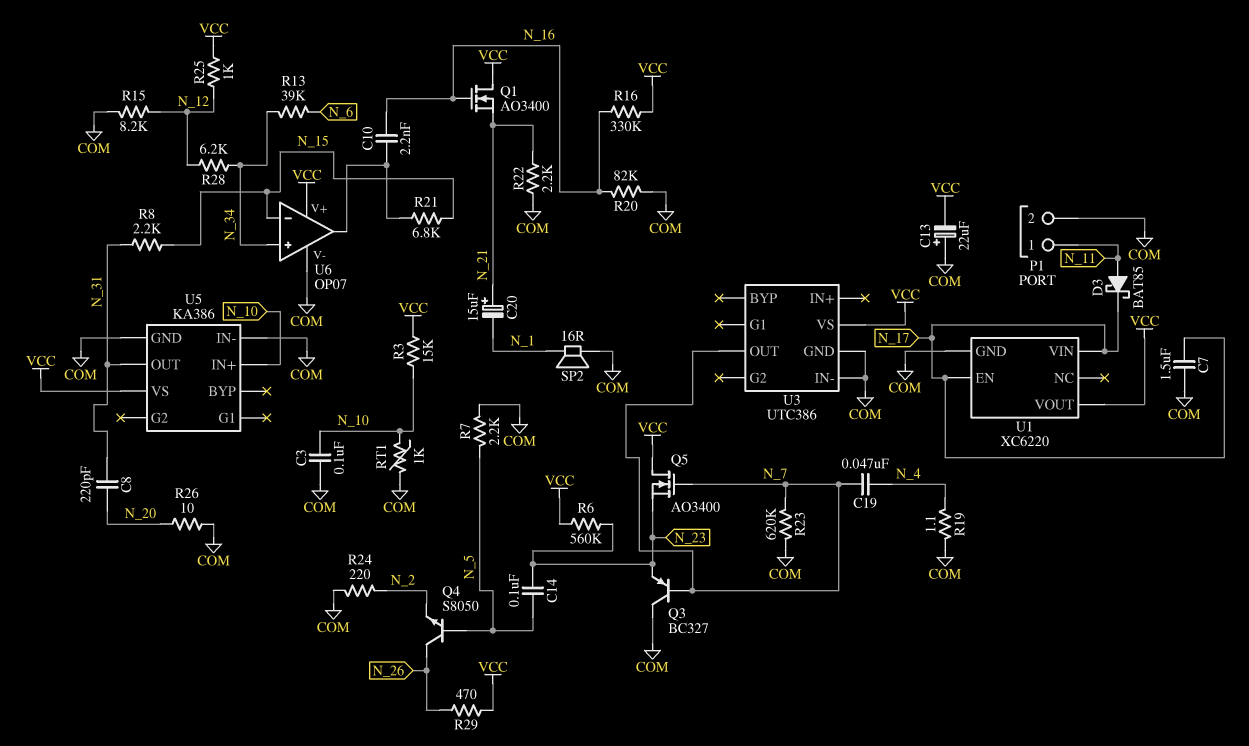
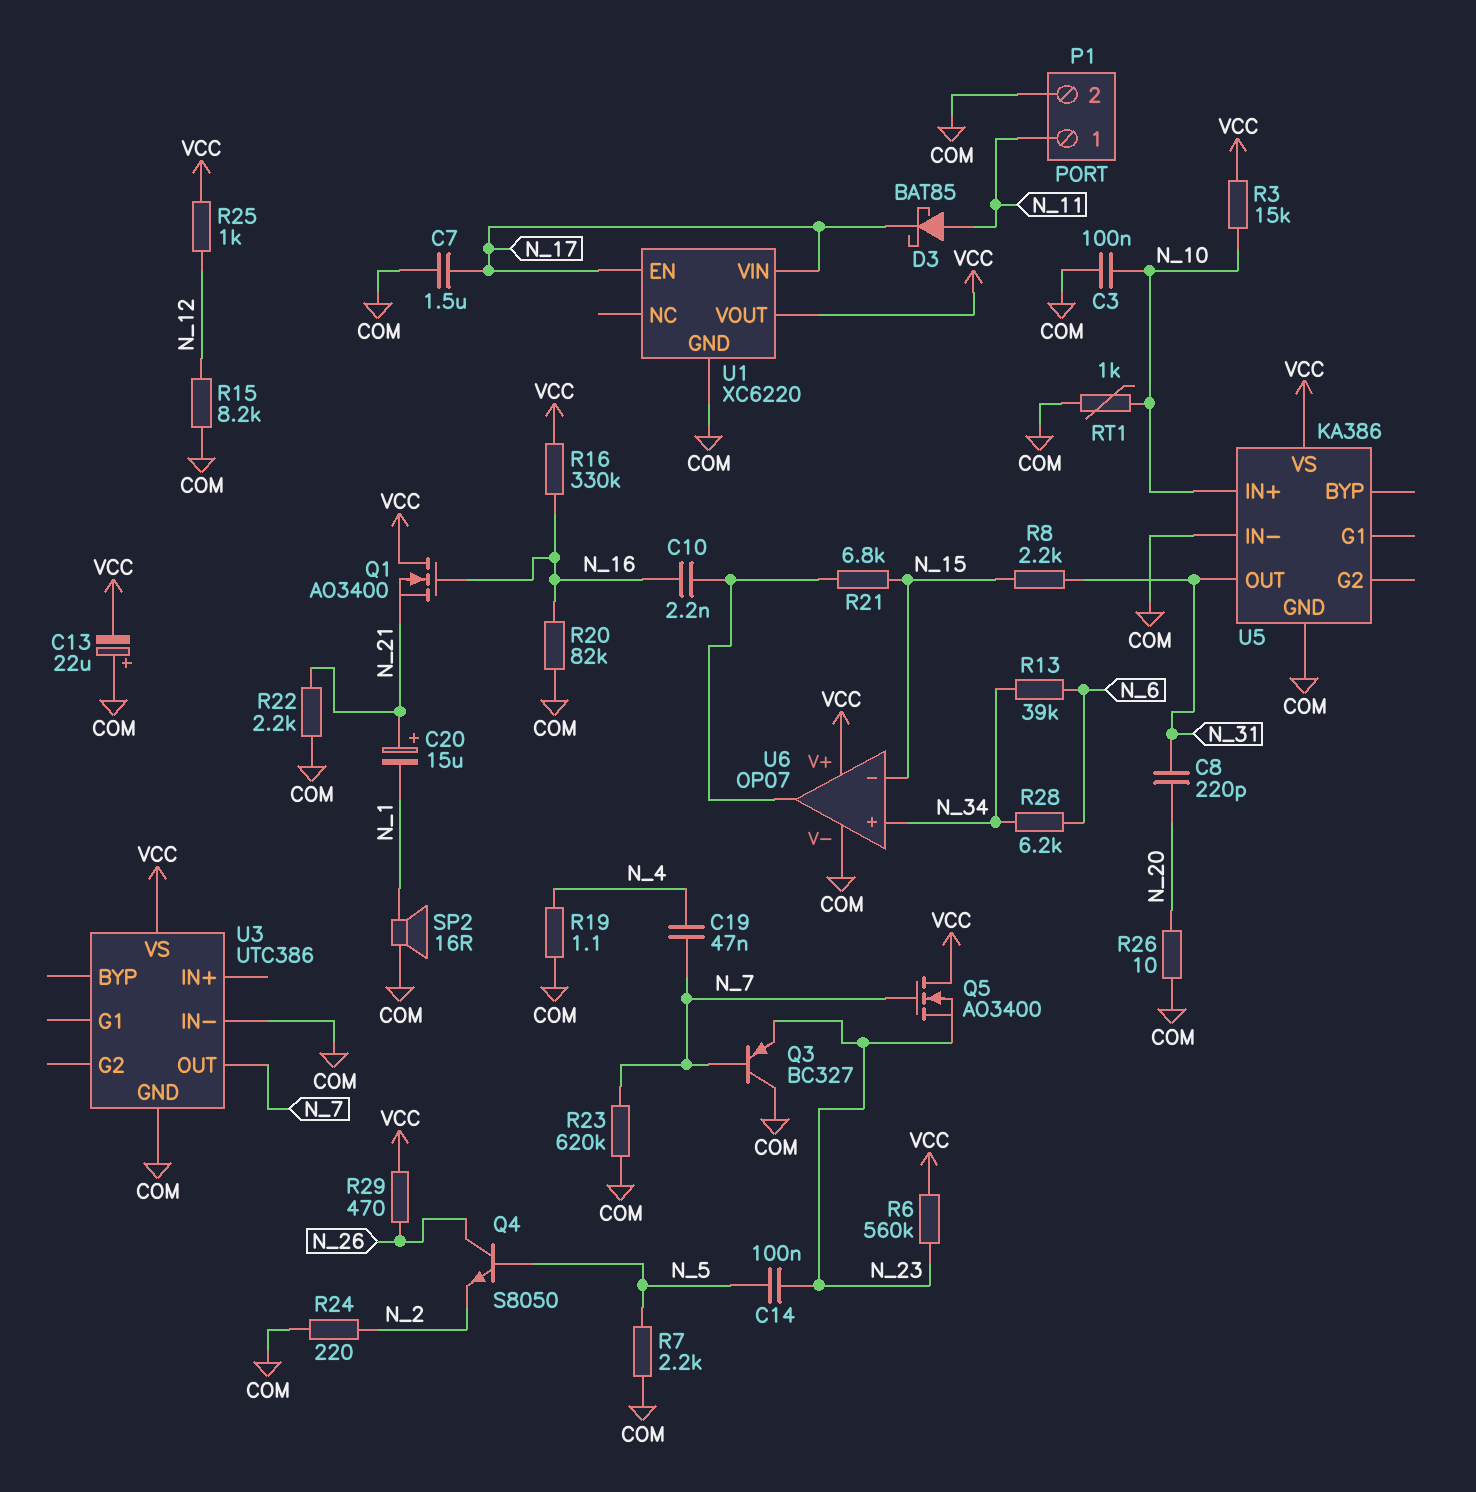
R28: 6.2k (N_12, N_34) -> 6.2k (N_6, N_34)

